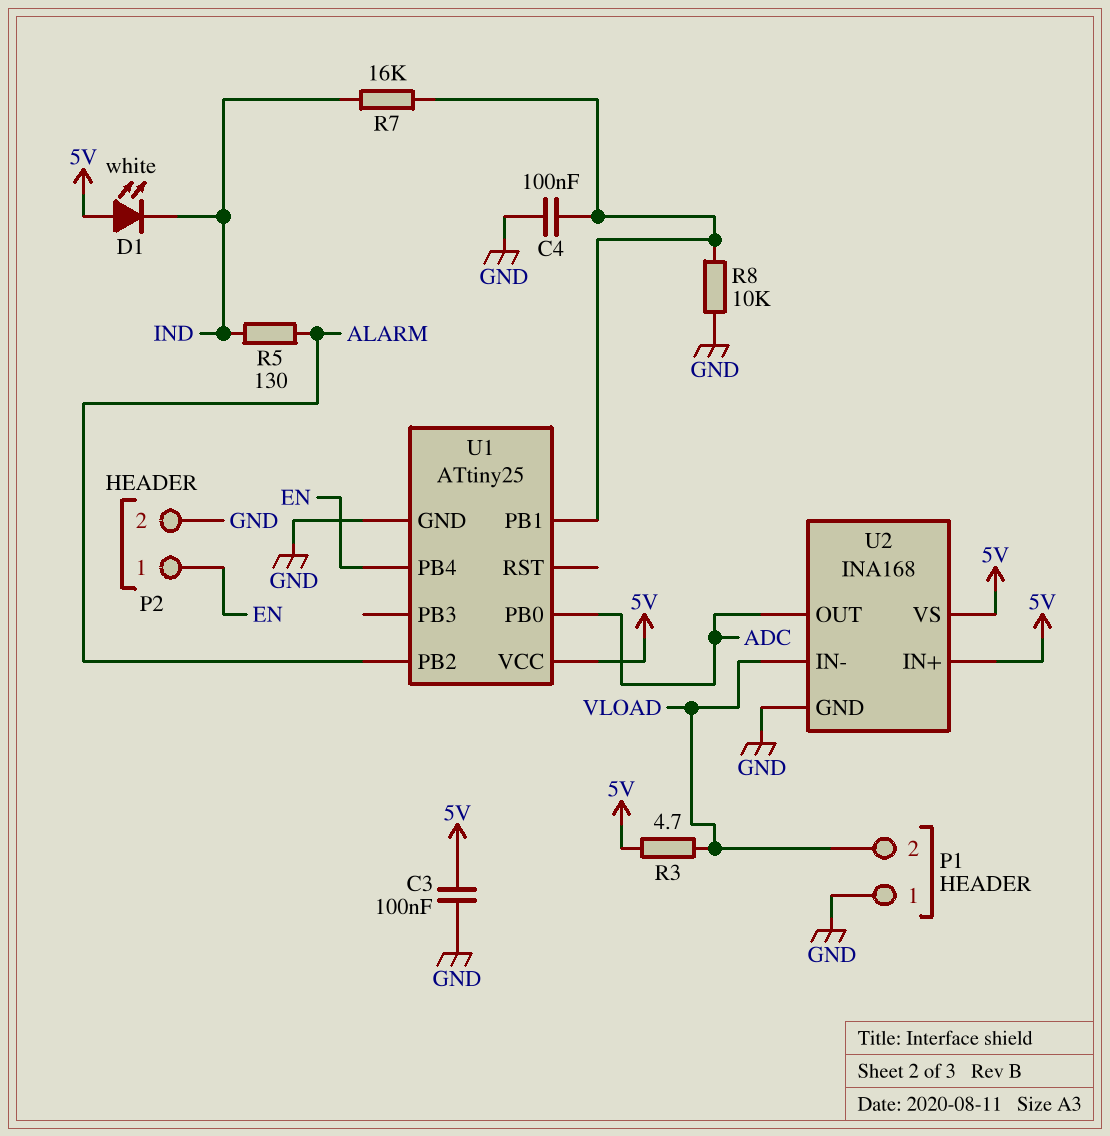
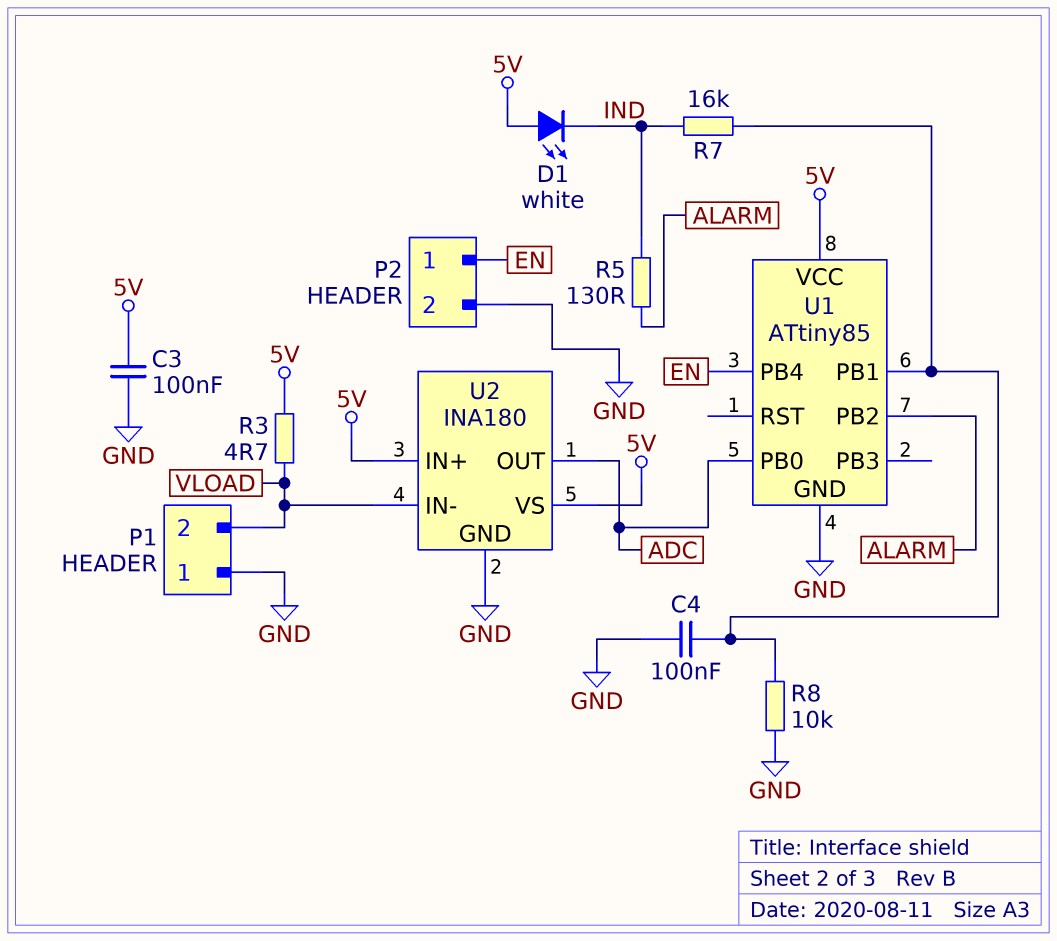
U1: ATtiny25 -> ATtiny85
U2: INA168 -> INA180

